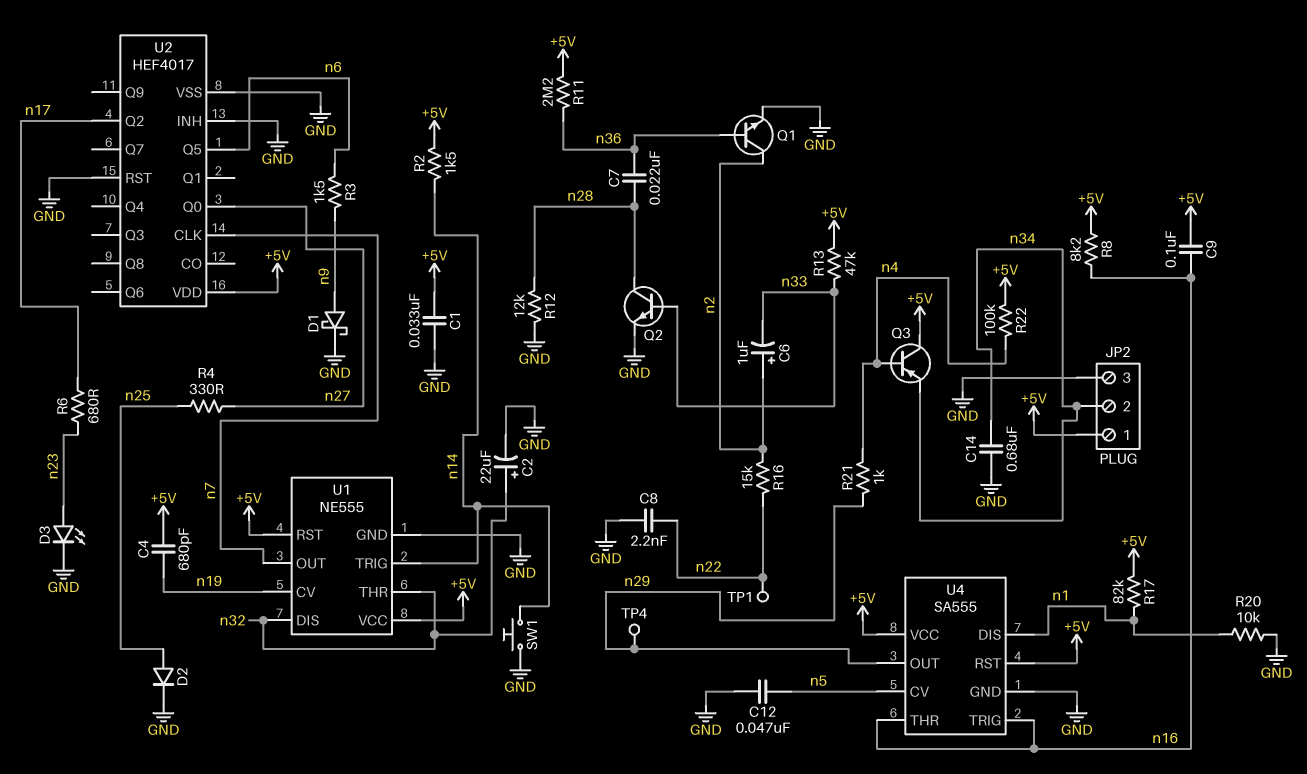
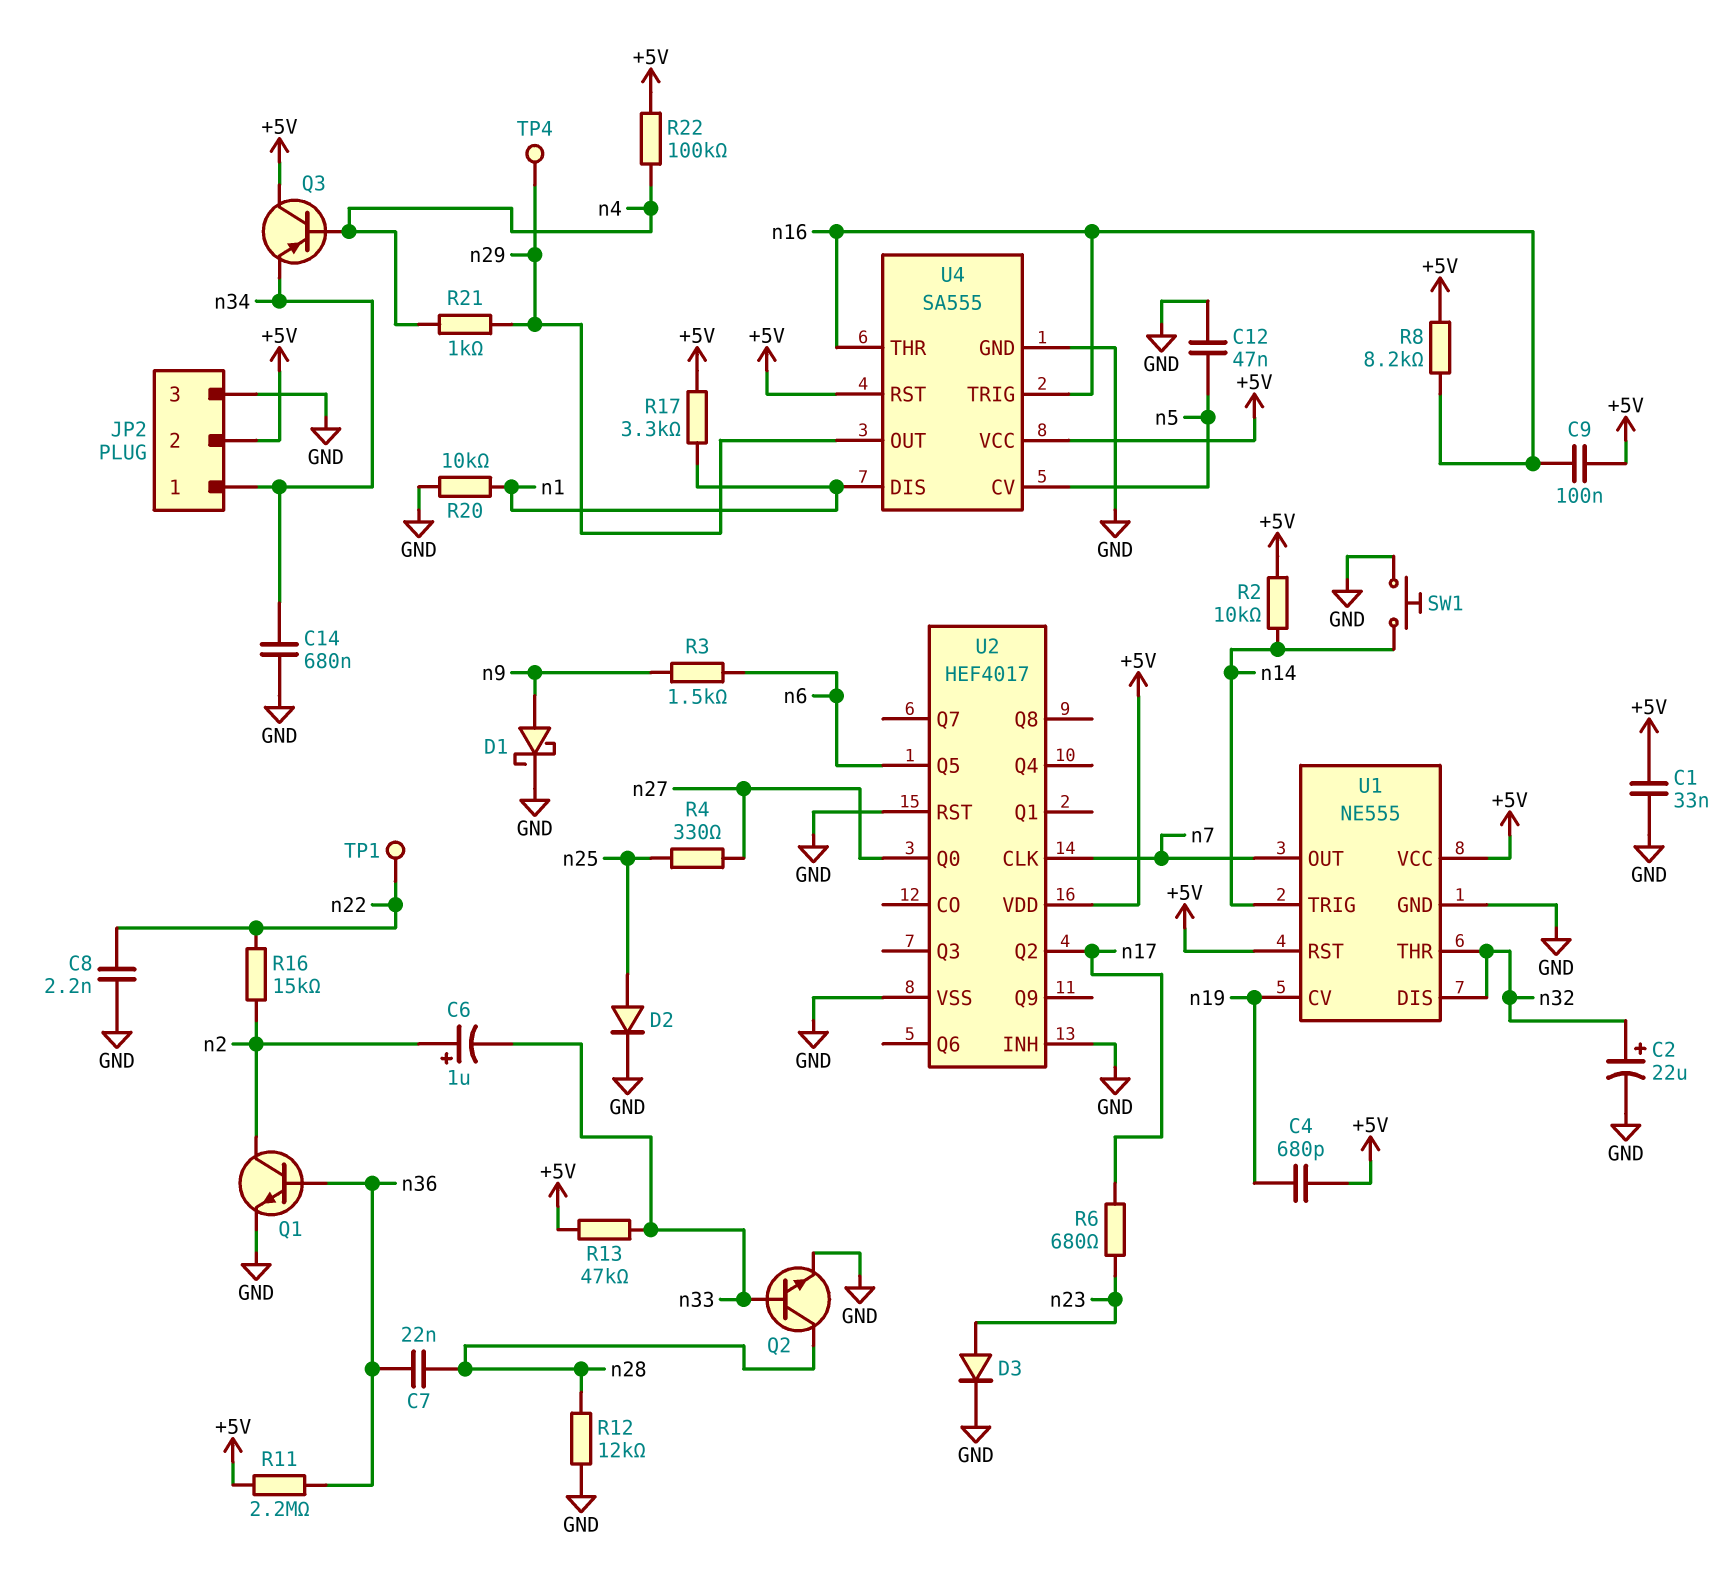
D3: LED (A n23, K GND) -> diode (A n23, K GND)
JP2 pin 1: +5V -> n34
JP2 pin 2: n34 -> +5V
R2: 1.5k (+5V, n14) -> 10k (+5V, n14)
R17: 82k (+5V, n1) -> 3.3k (+5V, n1)

